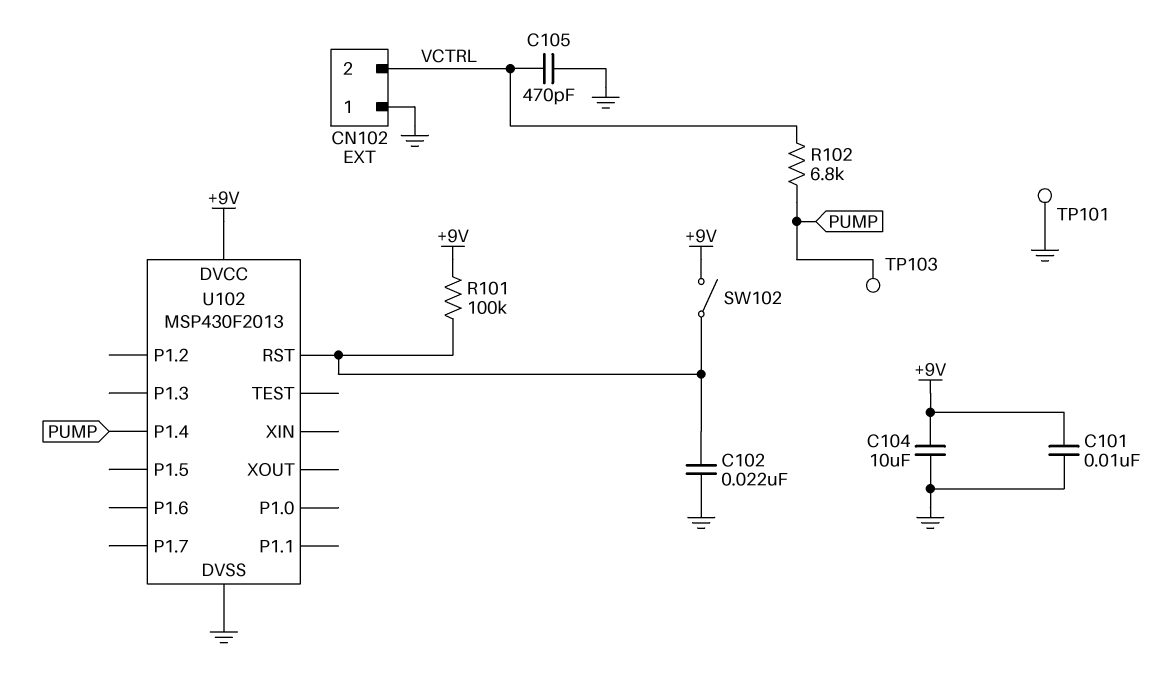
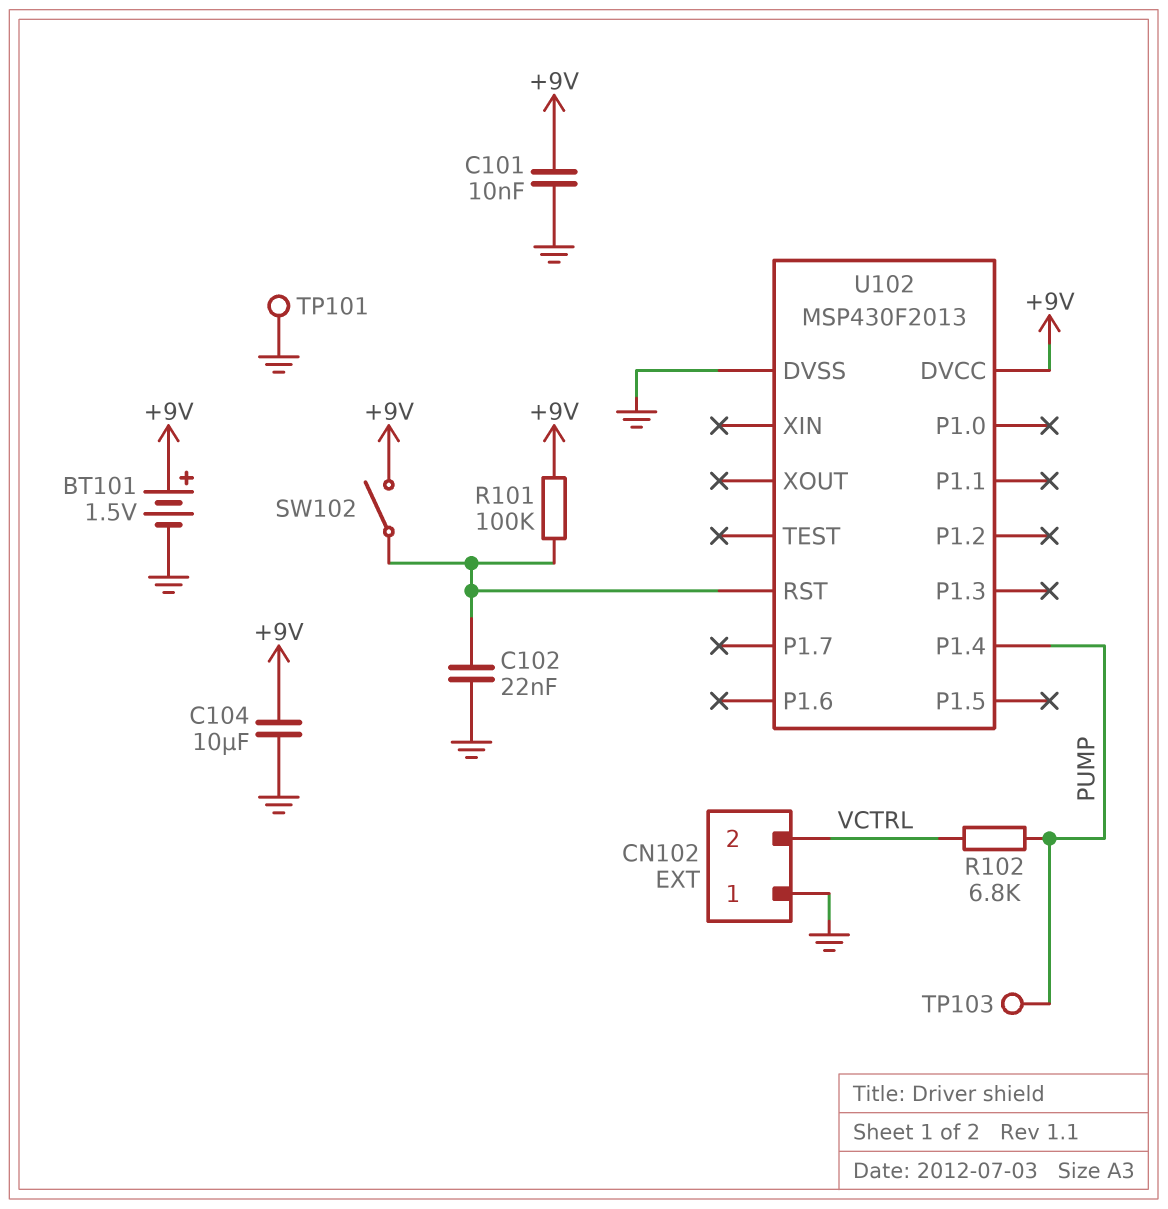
BT101: none -> 1.5V (plus +9V, minus GND)
C105: 470pF (GND, VCTRL) -> none

